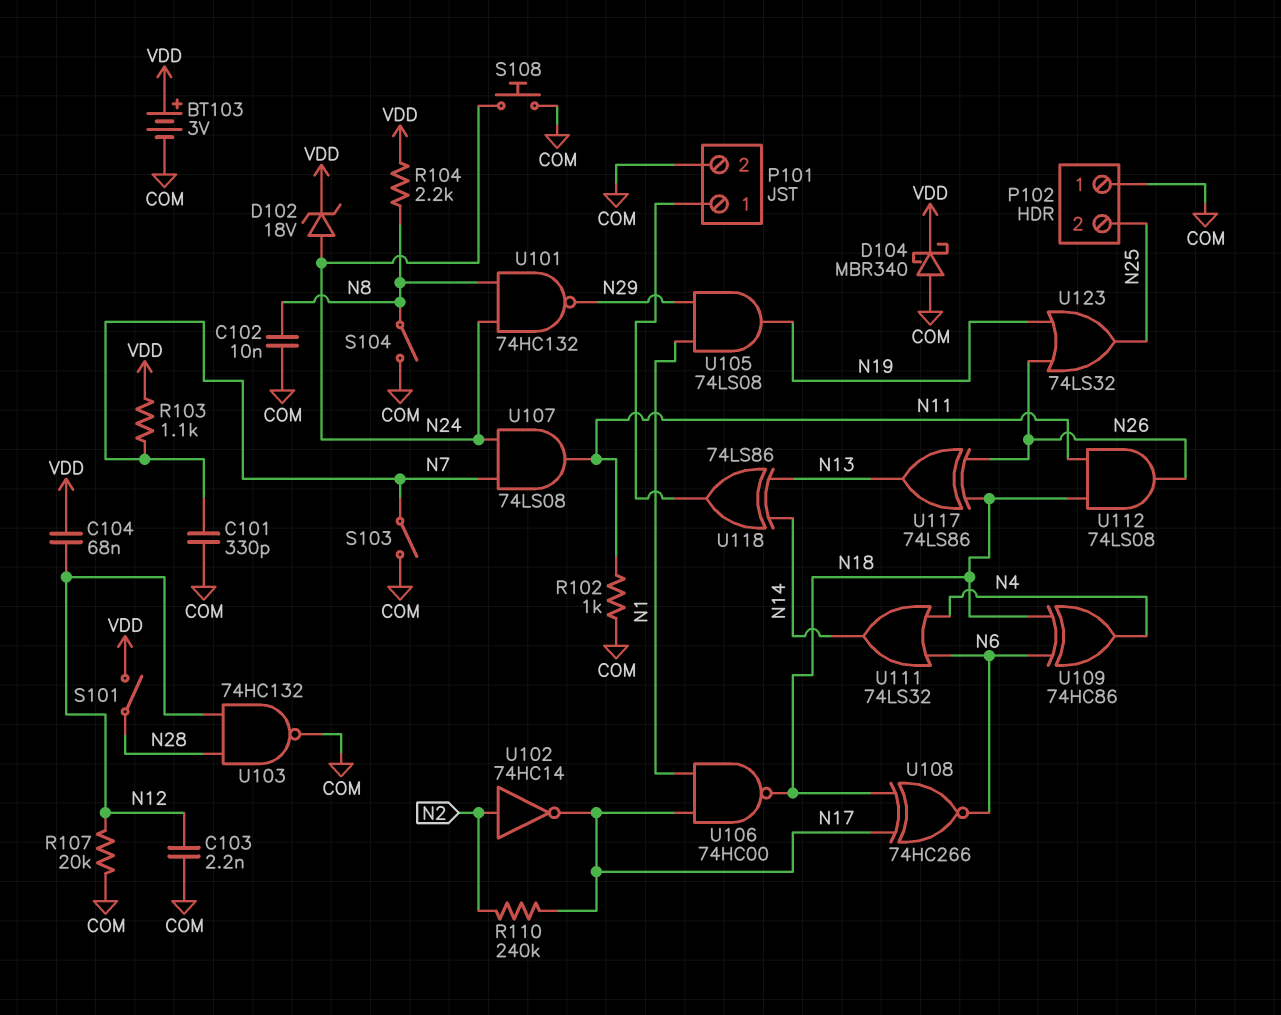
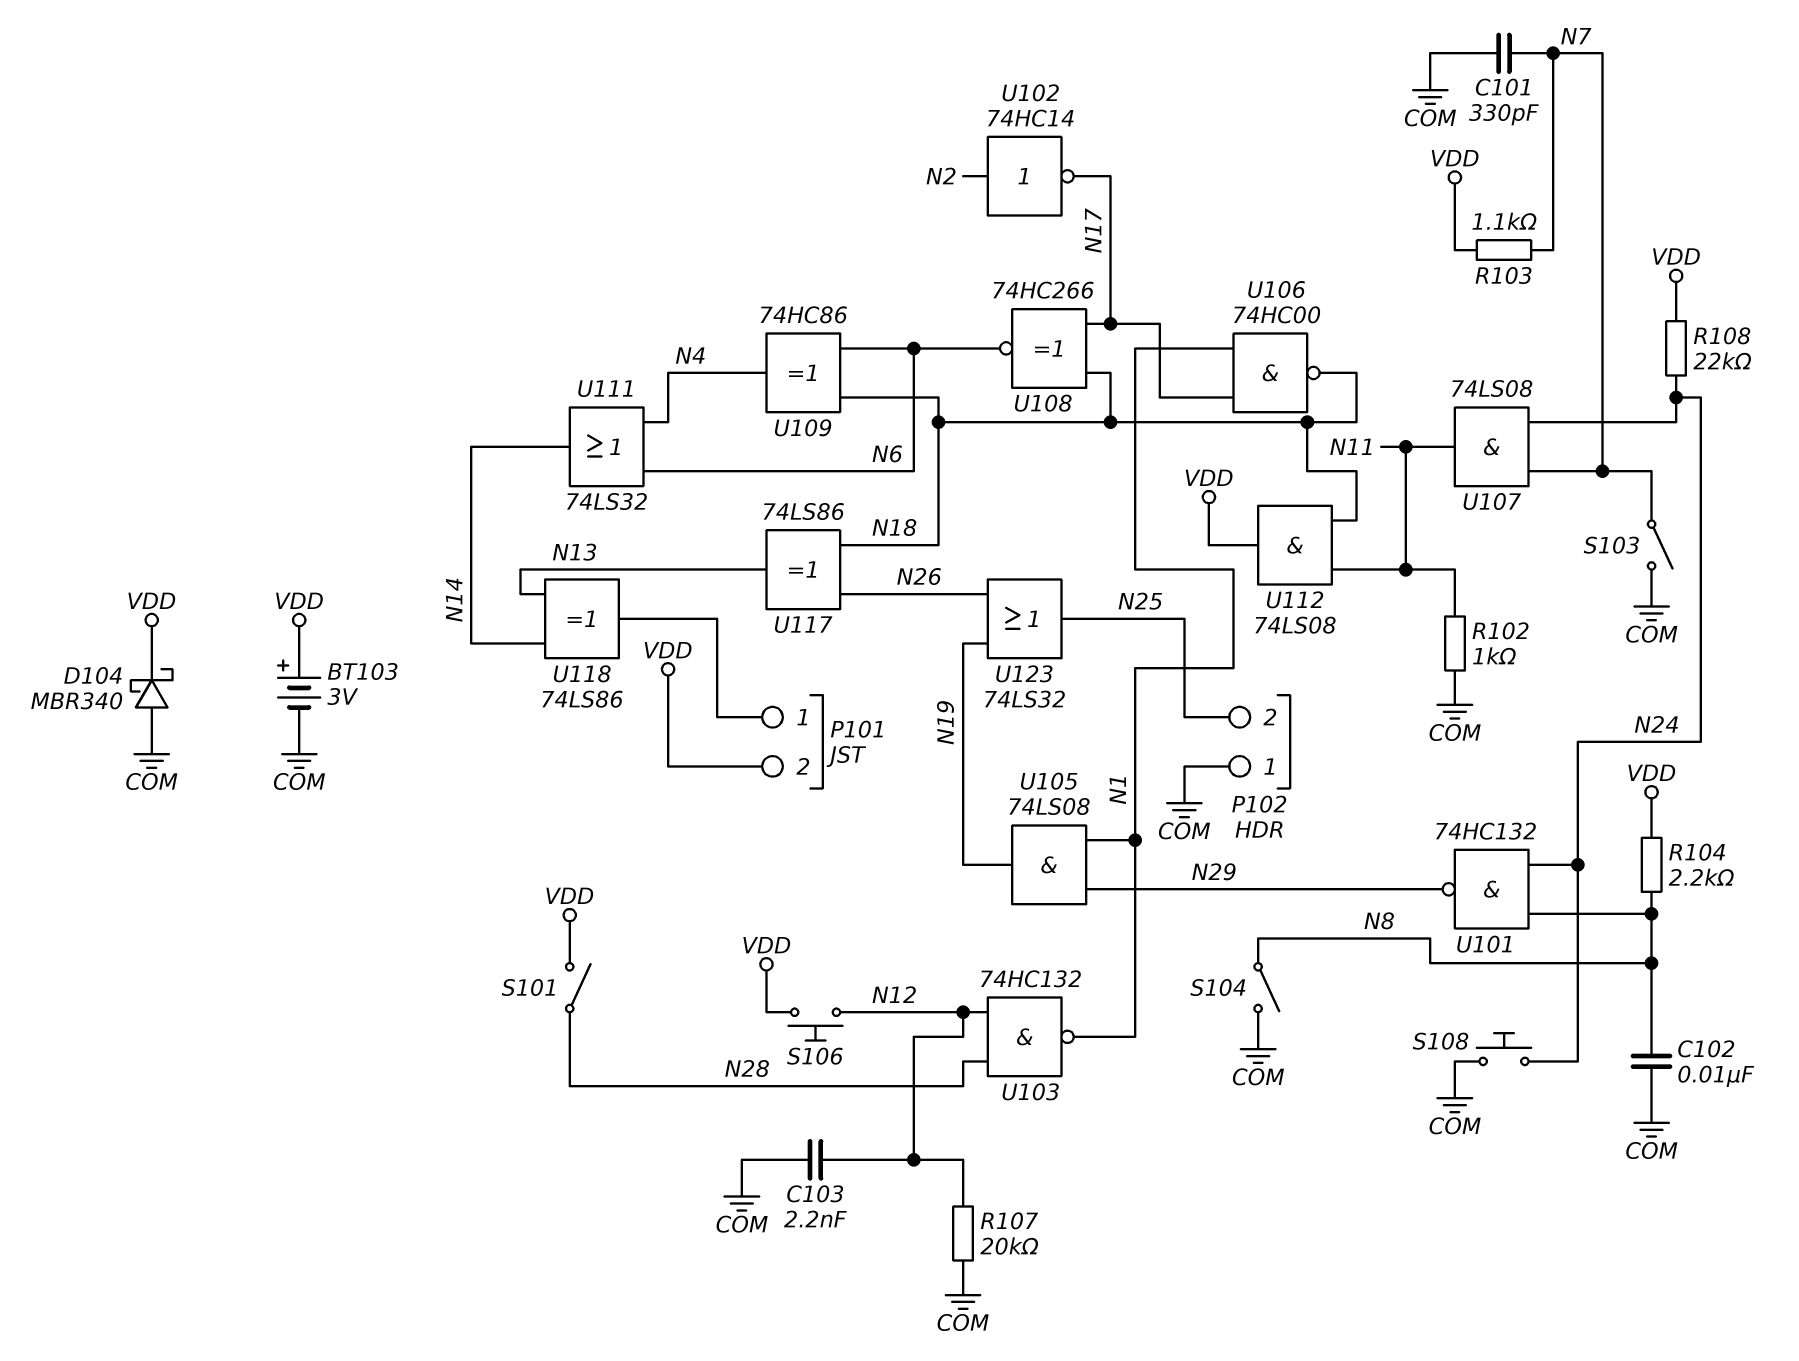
C104: 68nF (N12, VDD) -> none
D102: zener 18V (A N24, K VDD) -> none
P101 pin 2: COM -> VDD
R108: none -> 22k (N24, VDD)
R110: 240k (N2, N17) -> none
S106: none -> button (N12, VDD)
U103: NAND 74HC132 (in N12, in N28, out COM) -> NAND 74HC132 (in N12, in N28, out N1)
U112: AND 74LS08 (in N11, in N18, out N26) -> AND 74LS08 (in N11, in N18, out VDD)

